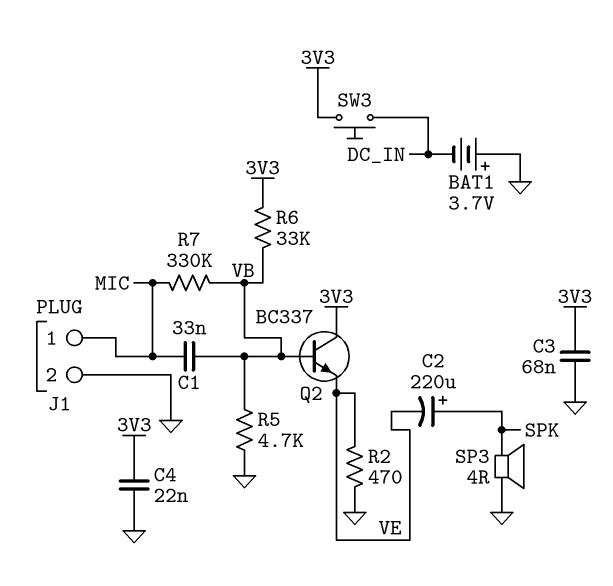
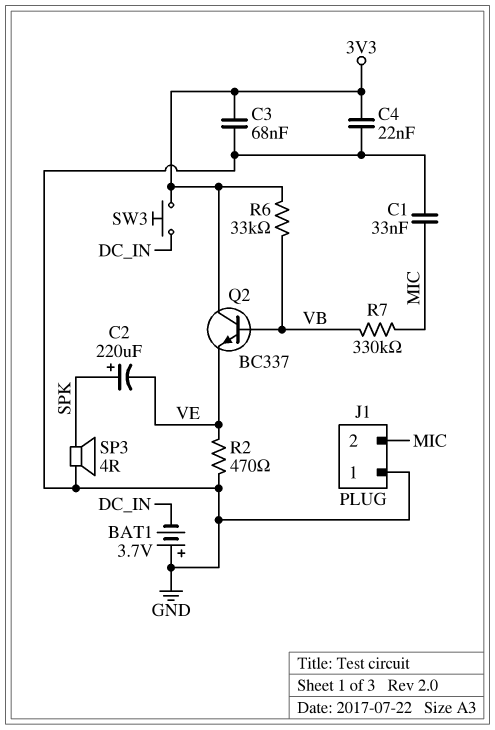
C1: 33nF (MIC, VB) -> 33nF (GND, MIC)
J1 pin 1: MIC -> GND
J1 pin 2: GND -> MIC
R5: 4.7k (GND, VB) -> none

